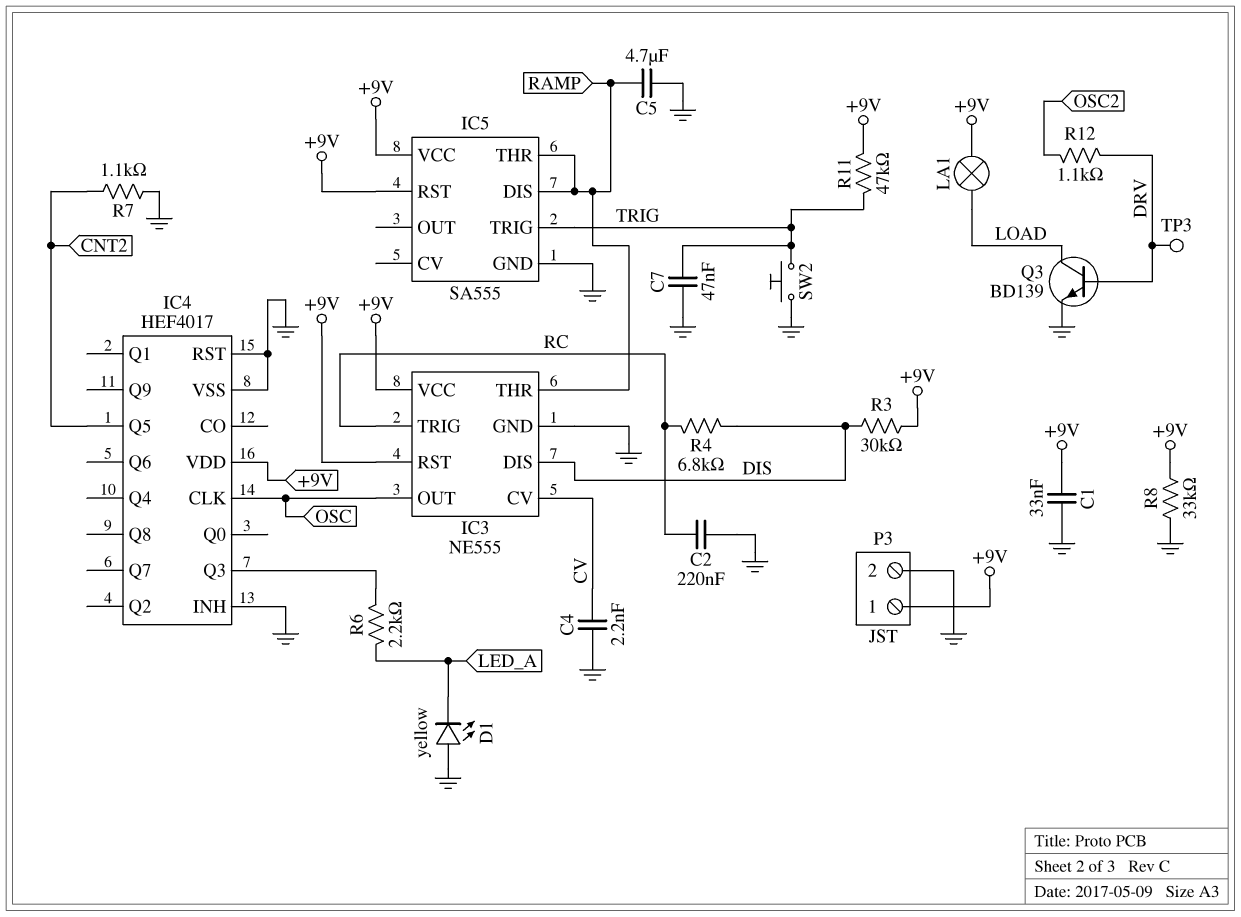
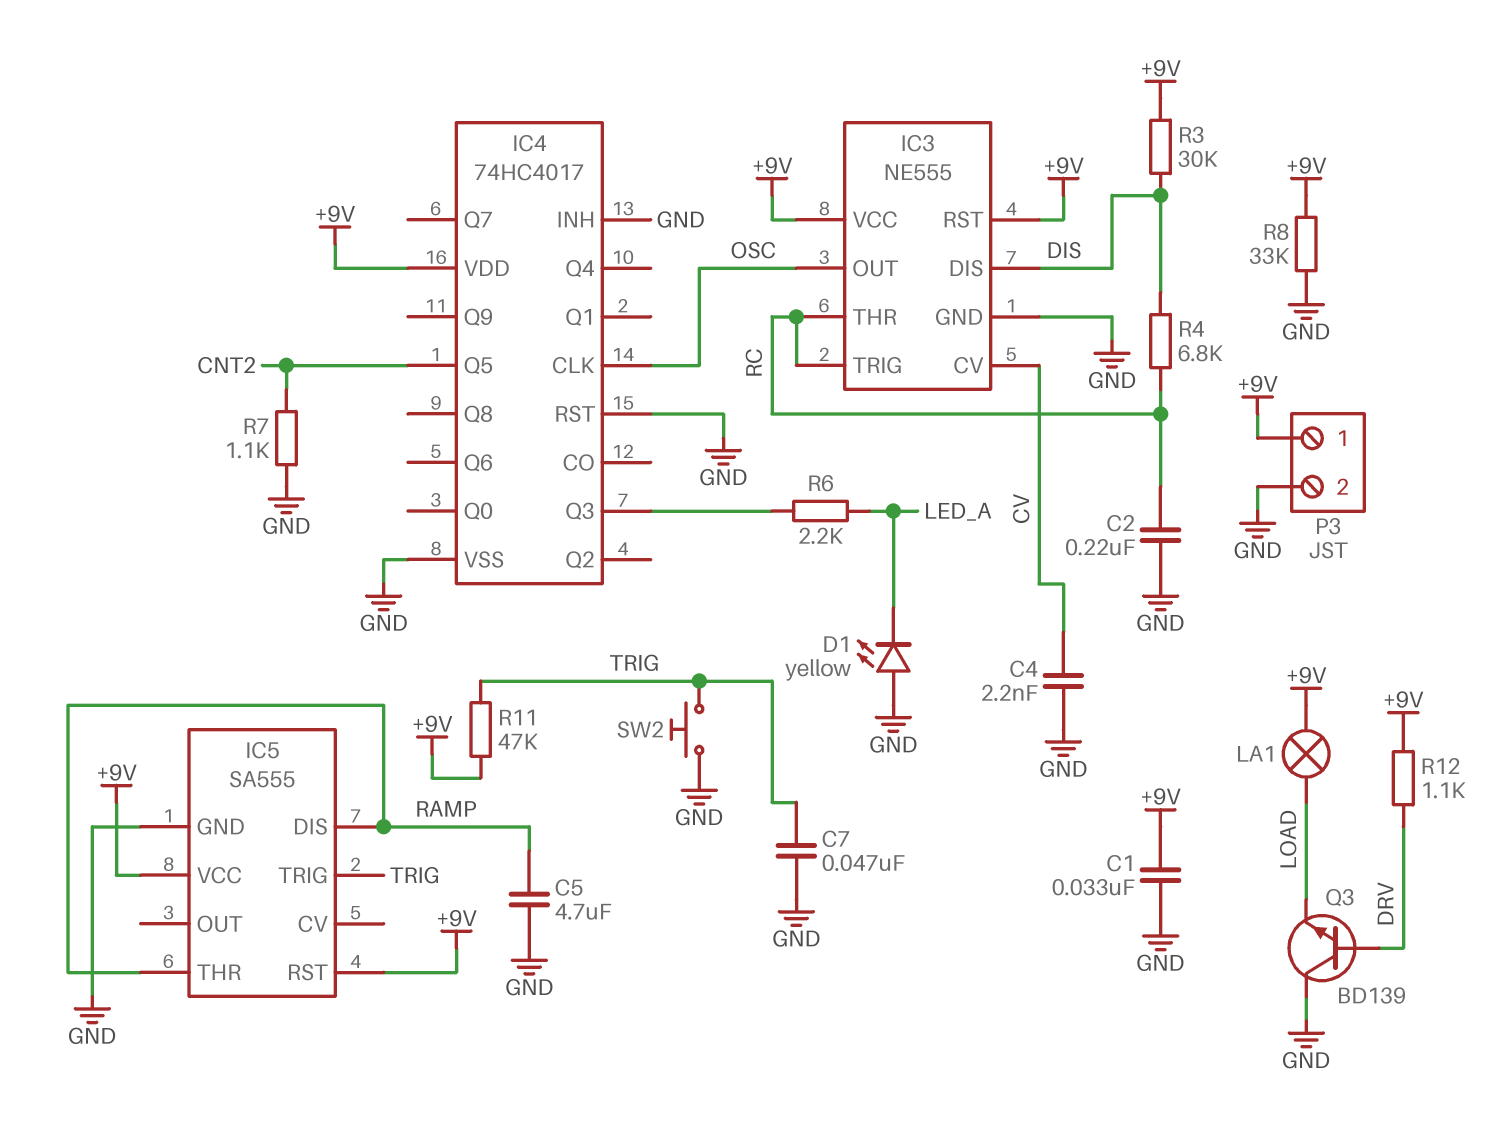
IC3 pin THR: RAMP -> RC
IC4: HEF4017 -> 74HC4017
Q3: NPN BD139 (B DRV, C LOAD, E GND) -> NPN BD139 (B DRV, C GND, E LOAD)
R12: 1.1k (DRV, OSC2) -> 1.1k (+9V, DRV)
TP3: test point (DRV) -> none

